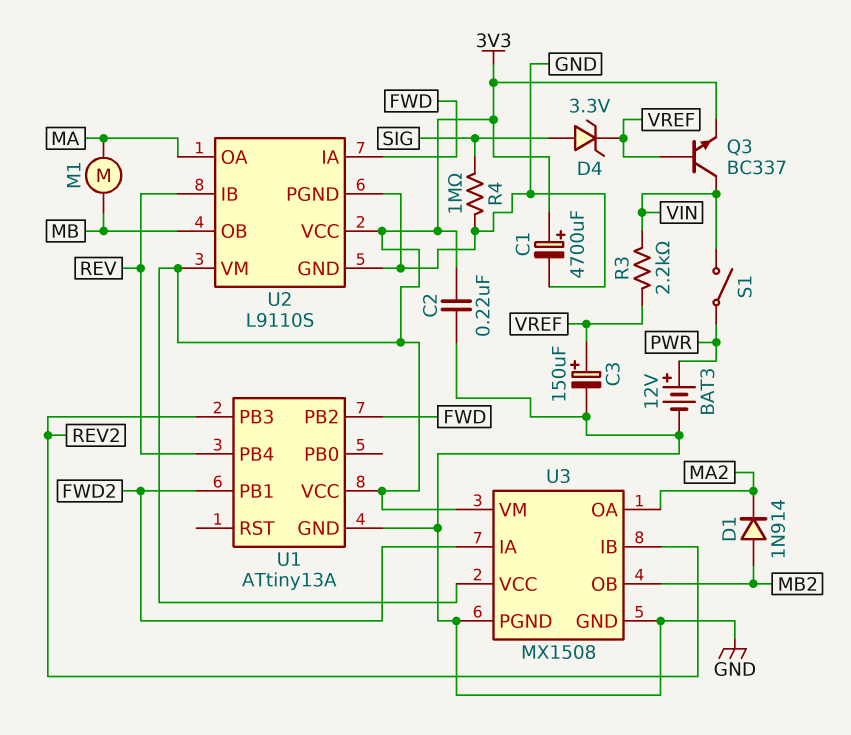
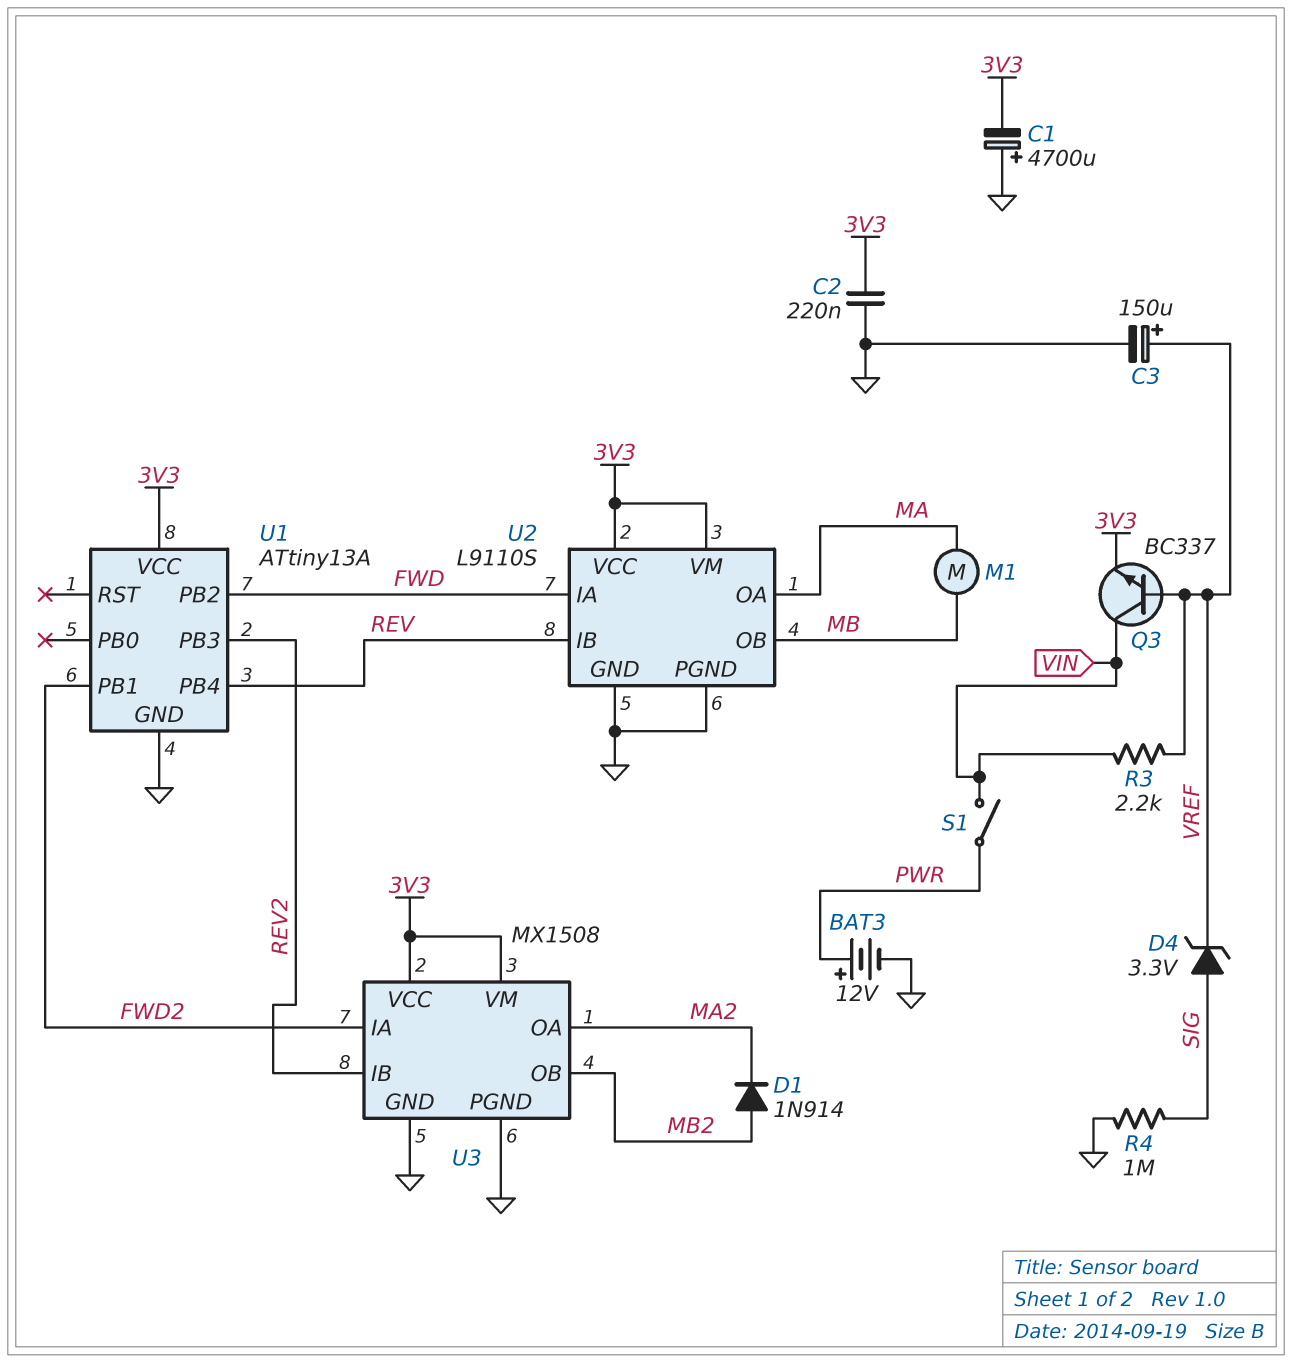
C1: 4700uF (plus 3V3, minus GND) -> 4700uF (plus GND, minus 3V3)

